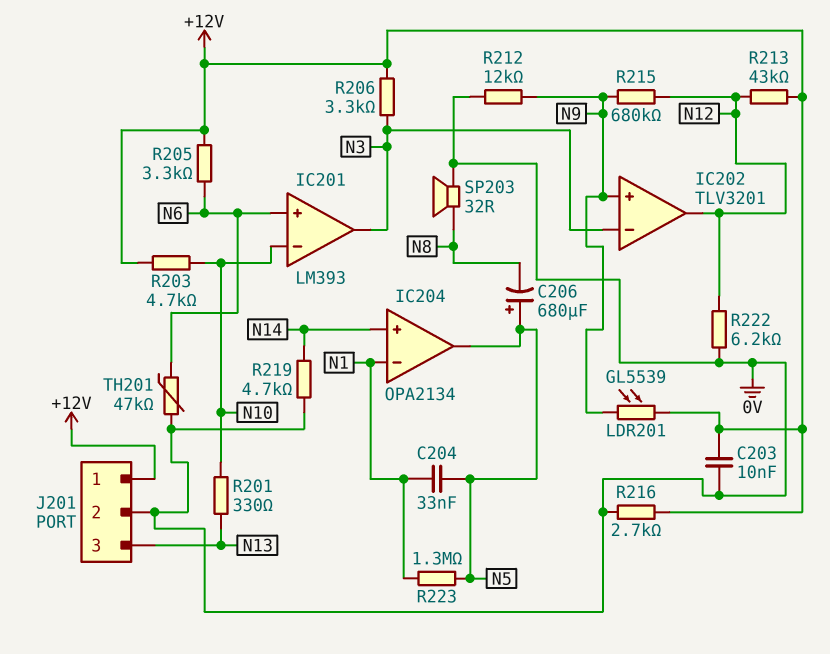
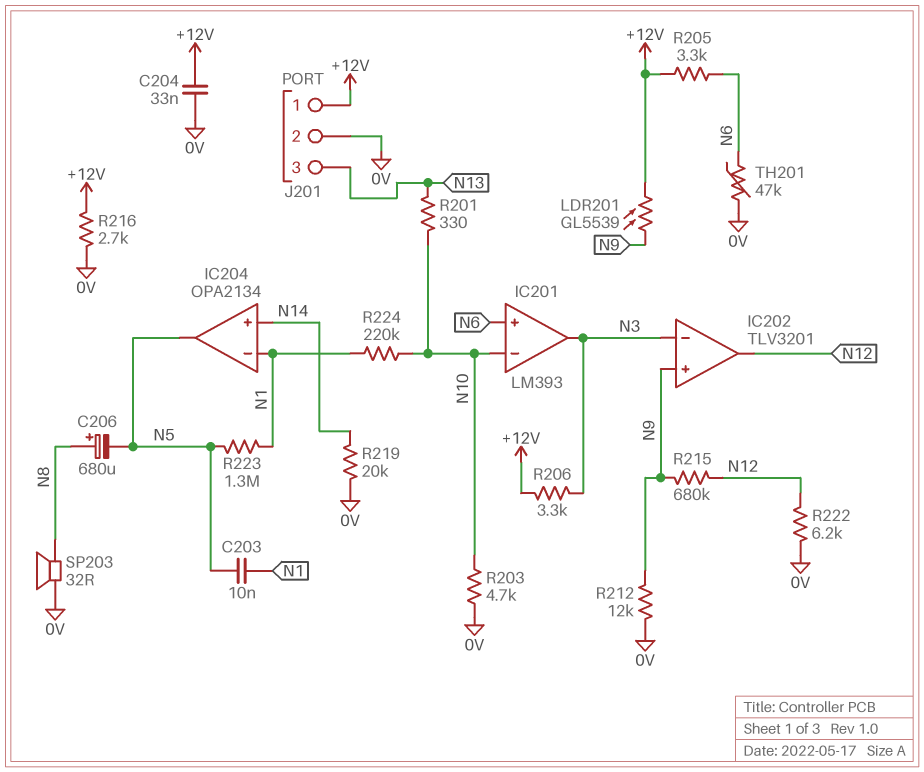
C203: 10nF (+12V, 0V) -> 10nF (N1, N5)
C204: 33nF (N1, N5) -> 33nF (+12V, 0V)
C206: 680uF (plus N5, minus N8) -> 680uF (plus N8, minus N5)
R203: 4.7k (+12V, N10) -> 4.7k (0V, N10)
R213: 43k (+12V, N12) -> none
R219: 4.7k (0V, N14) -> 20k (0V, N14)
R224: none -> 220k (N1, N10)

